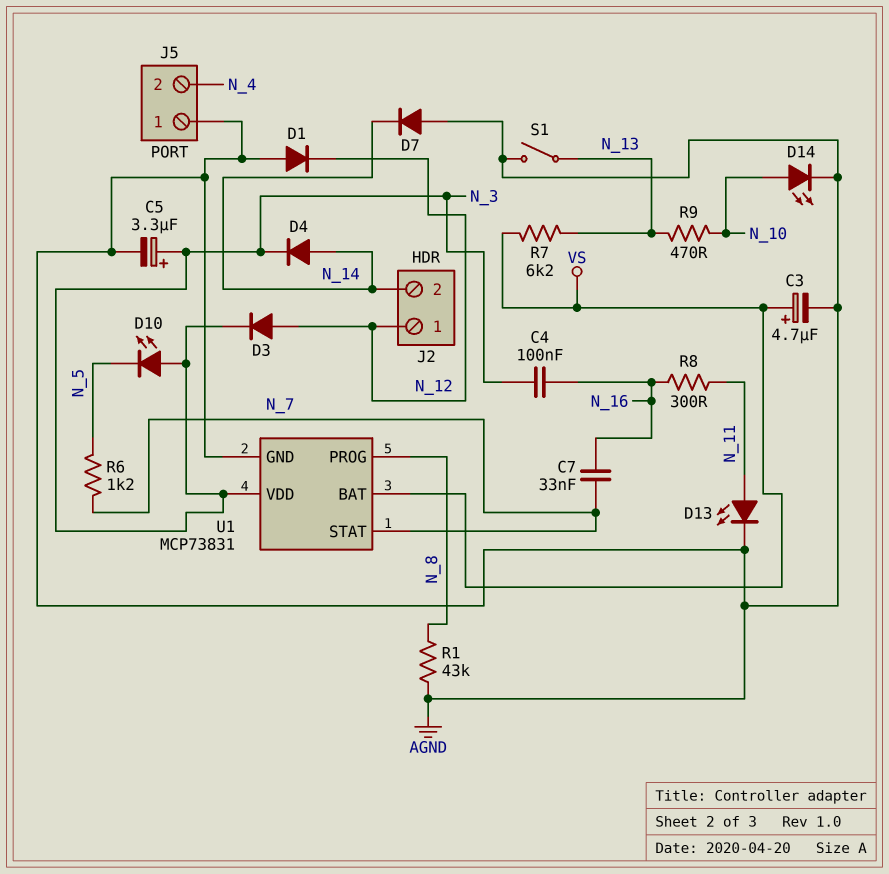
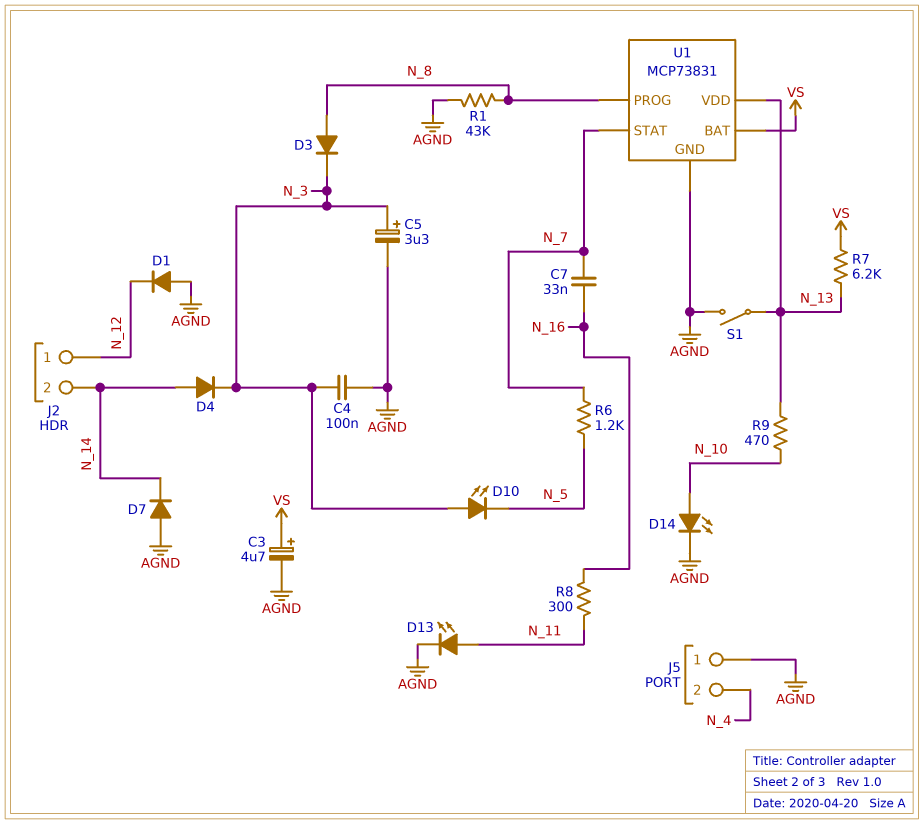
C4: 100nF (N_3, N_16) -> 100nF (AGND, N_3)
D3: diode (A N_12, K N_3) -> diode (A N_8, K N_3)
U1 pin VDD: N_3 -> N_13

